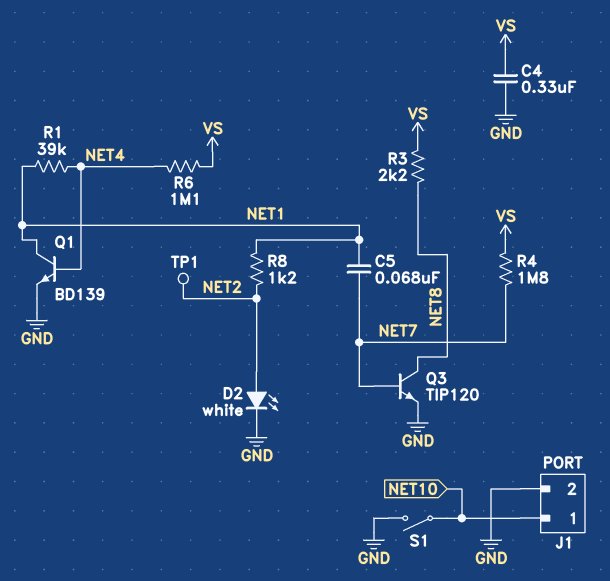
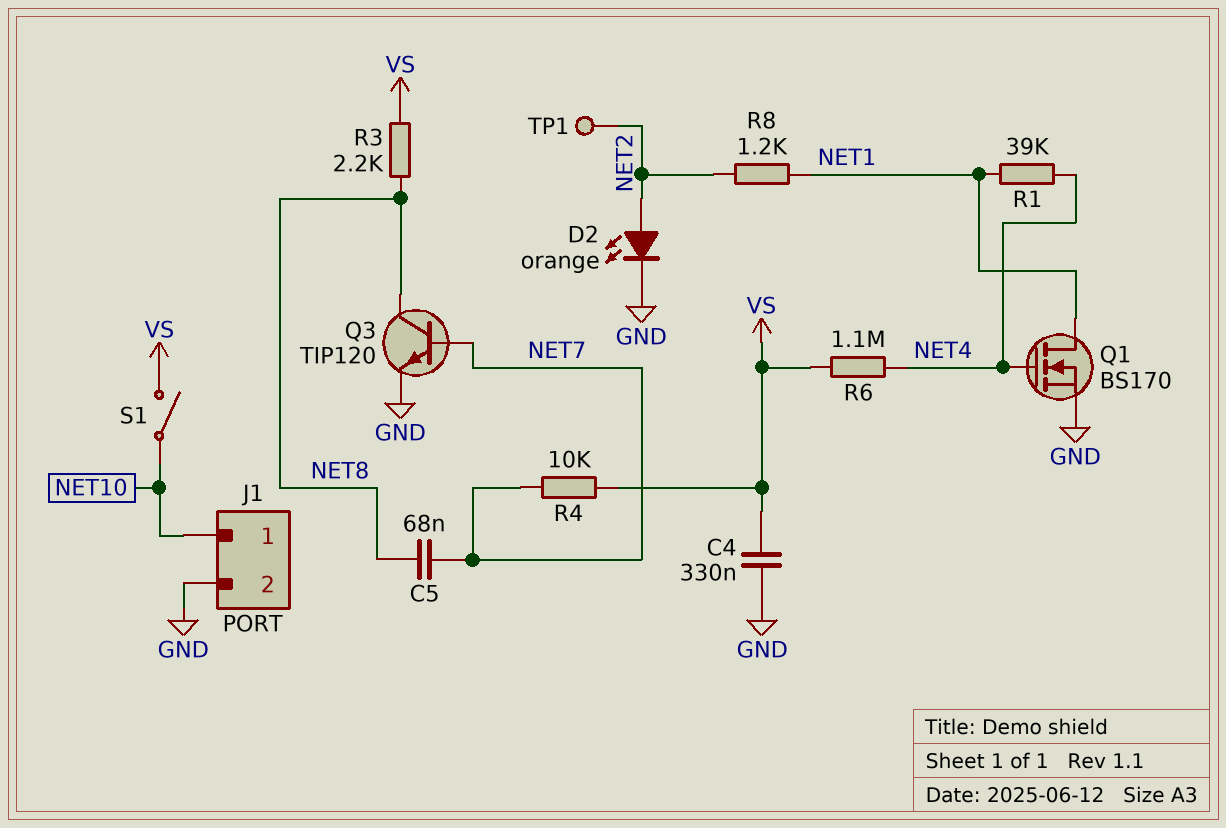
C5: 68nF (NET1, NET7) -> 68nF (NET7, NET8)
D2: LED white (A NET2, K GND) -> LED orange (A NET2, K GND)
Q1: NPN BD139 (B NET4, C NET1, E GND) -> NMOS BS170 (G NET4, D NET1, S GND)
R4: 1.8M (NET7, VS) -> 10k (NET7, VS)
S1: switch (GND, NET10) -> switch (NET10, VS)

